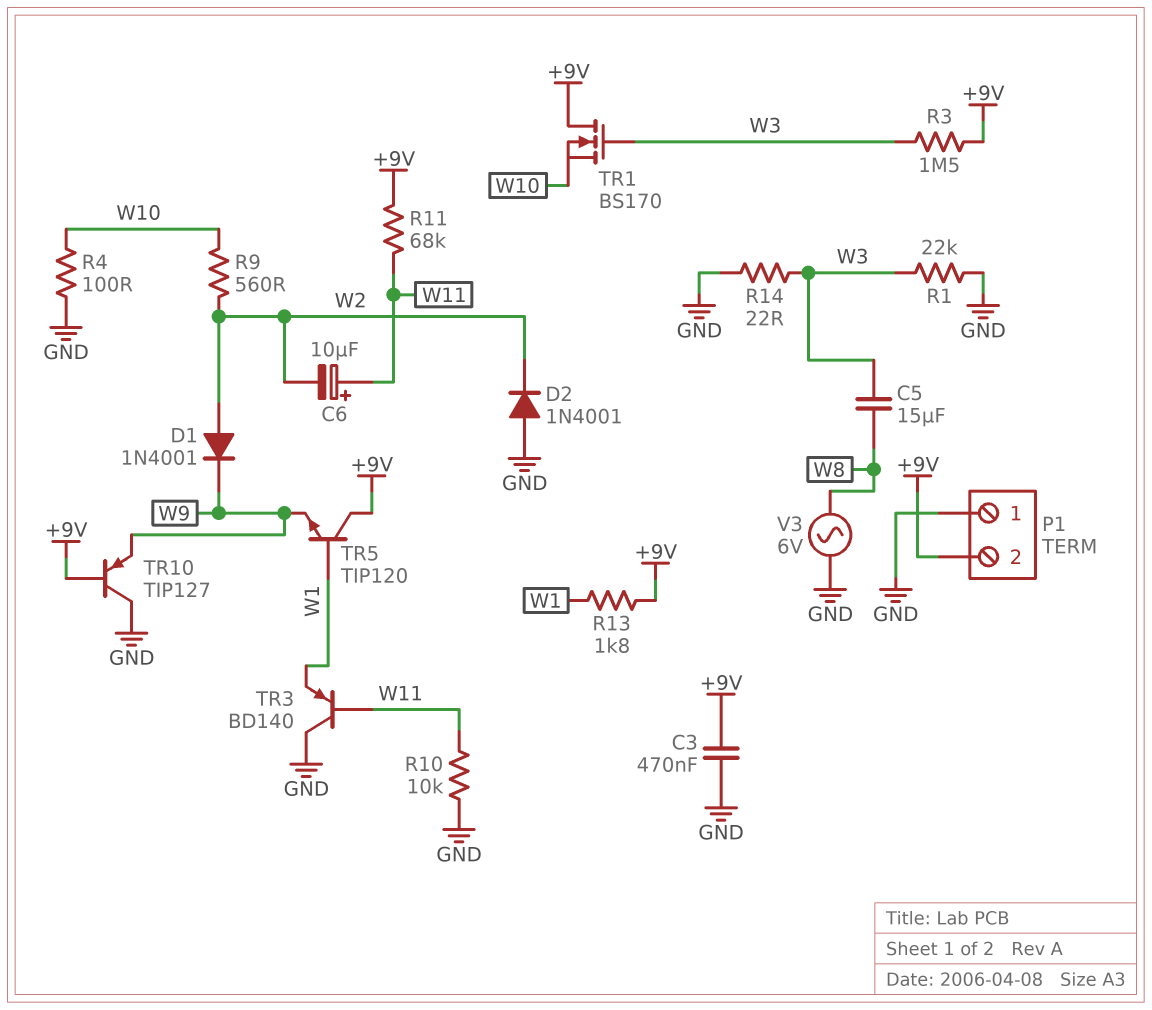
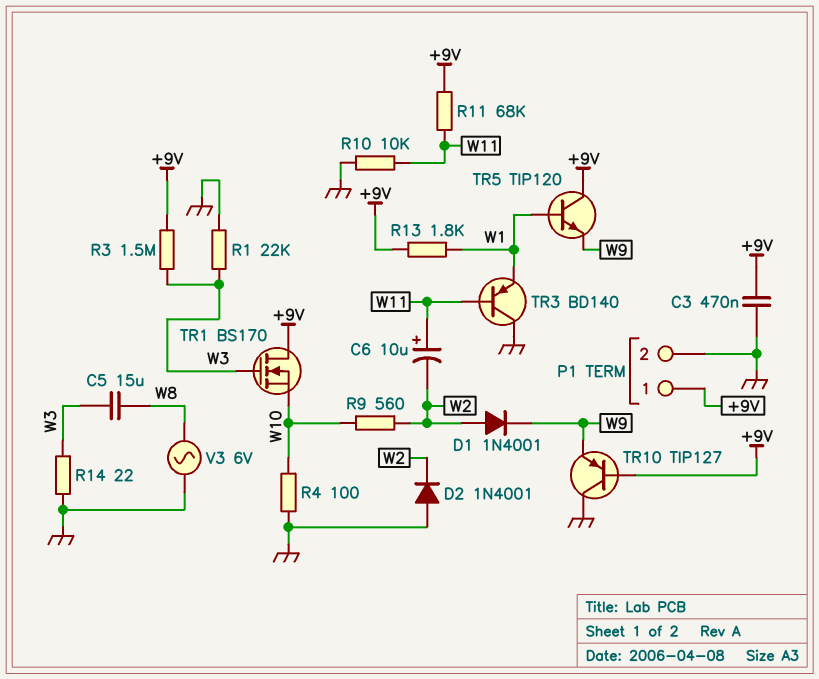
P1 pin 1: GND -> +9V
P1 pin 2: +9V -> GND

